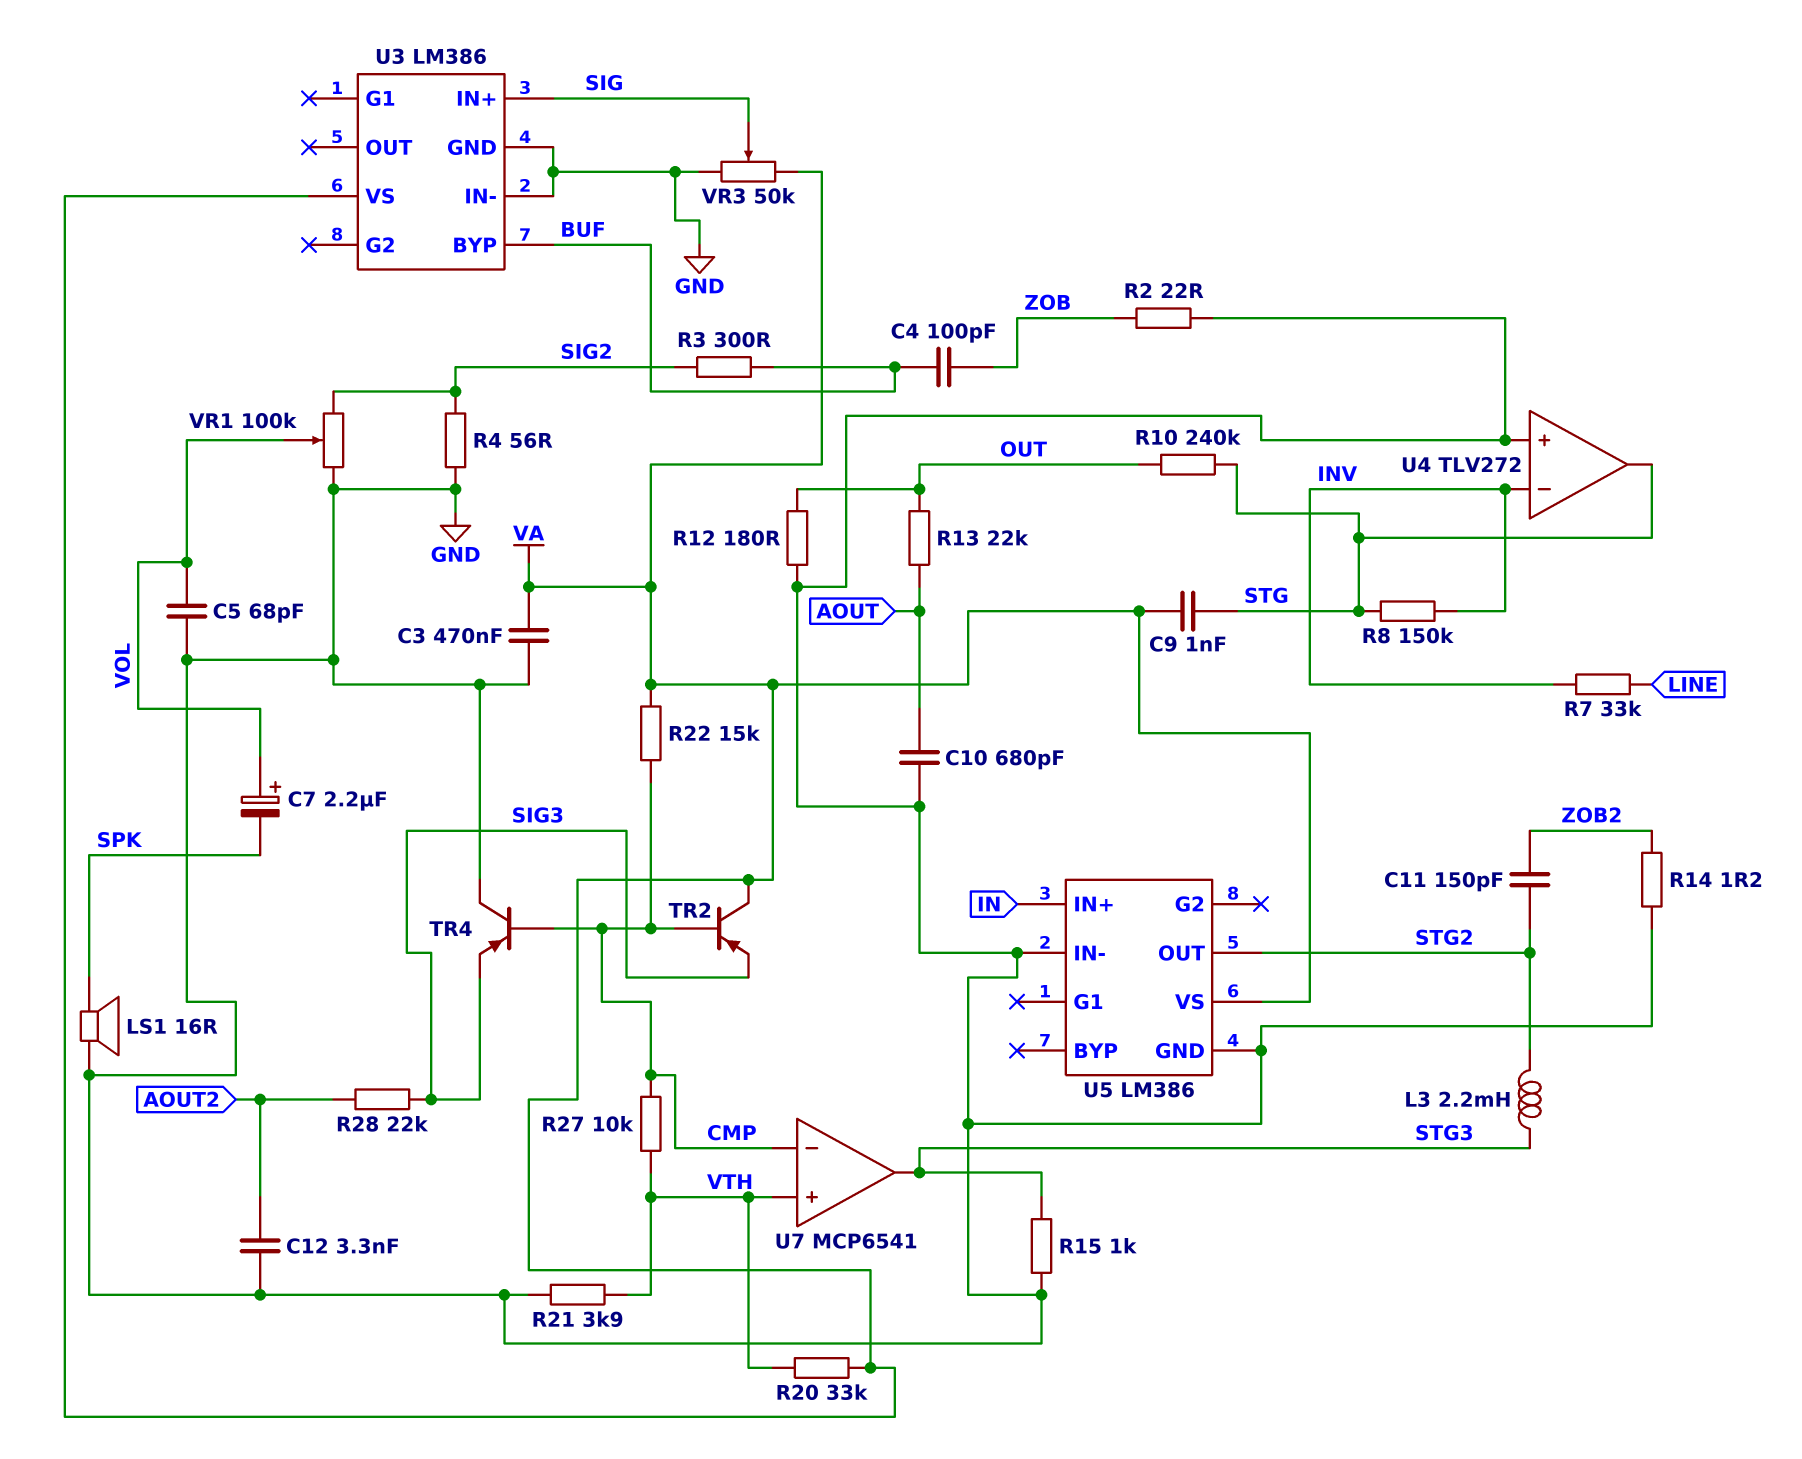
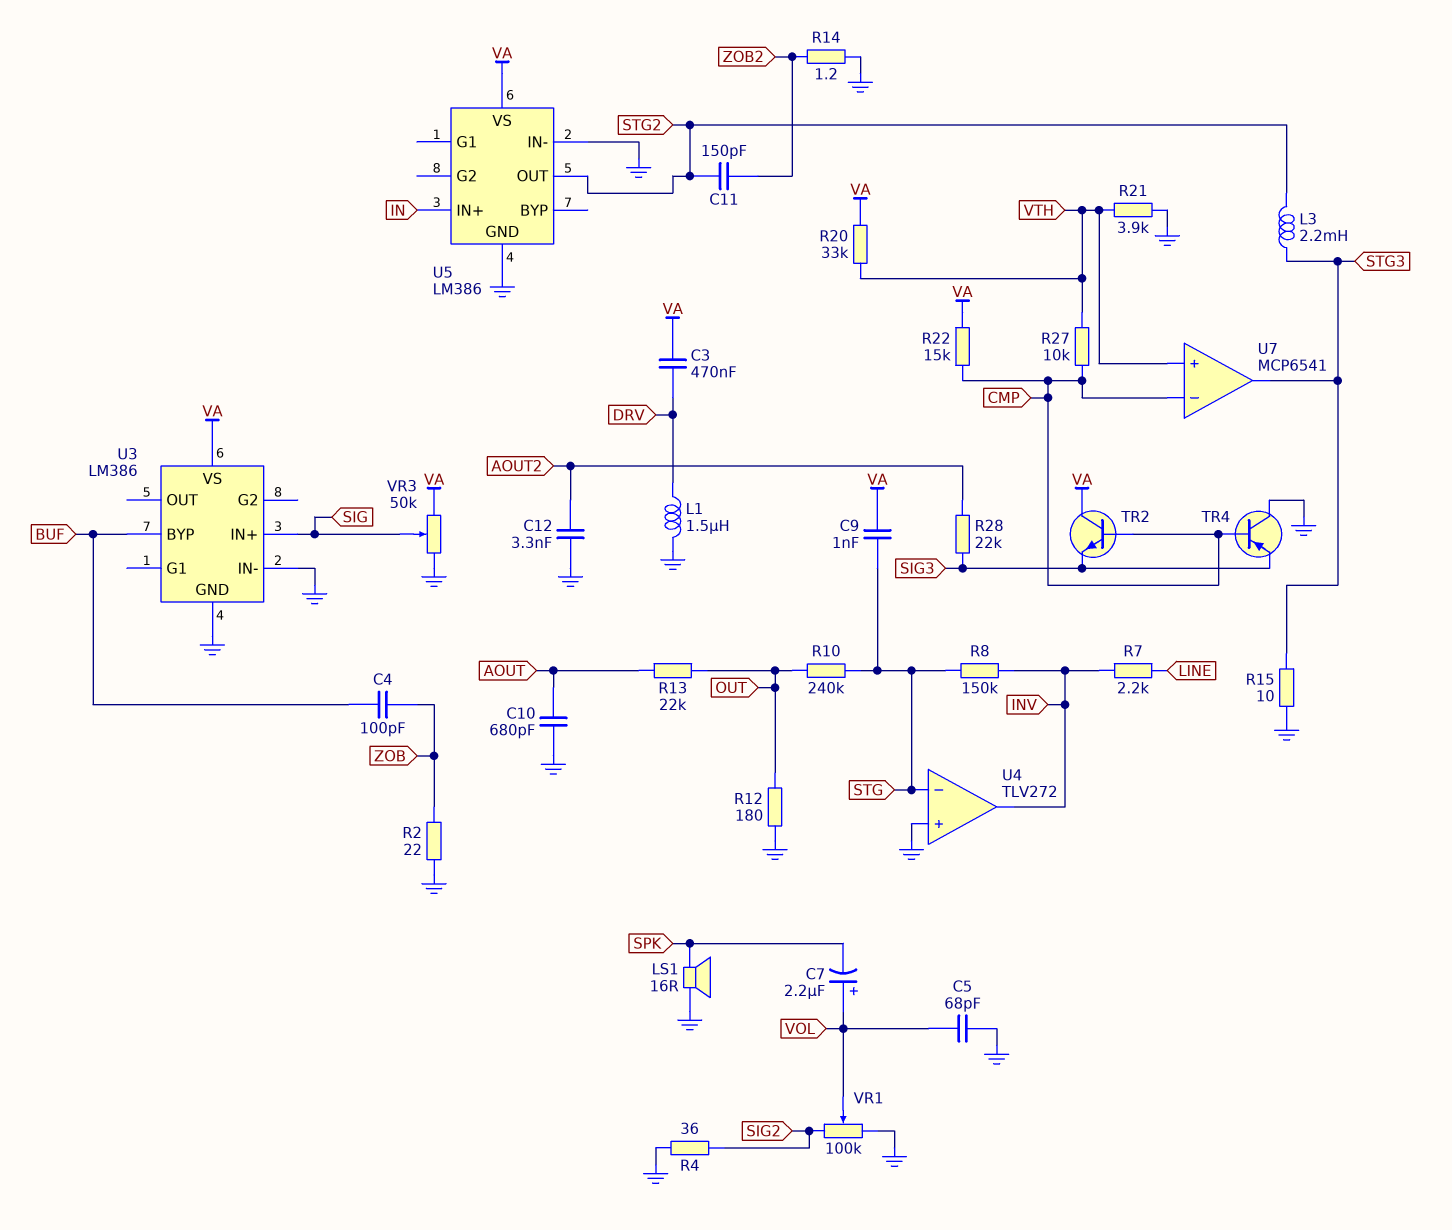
C3: 470nF (GND, VA) -> 470nF (DRV, VA)
L1: none -> 1.5uH (DRV, GND)
R3: 300 (BUF, SIG2) -> none
R4: 56 (GND, SIG2) -> 36 (GND, SIG2)
R7: 33k (INV, LINE) -> 2.2k (INV, LINE)
R15: 1k (GND, STG3) -> 10 (GND, STG3)
TR2: PNP (B CMP, C VA, E SIG3) -> NPN (B CMP, C VA, E SIG3)
U4 pin in-: INV -> STG
U4 pin out: STG -> INV

